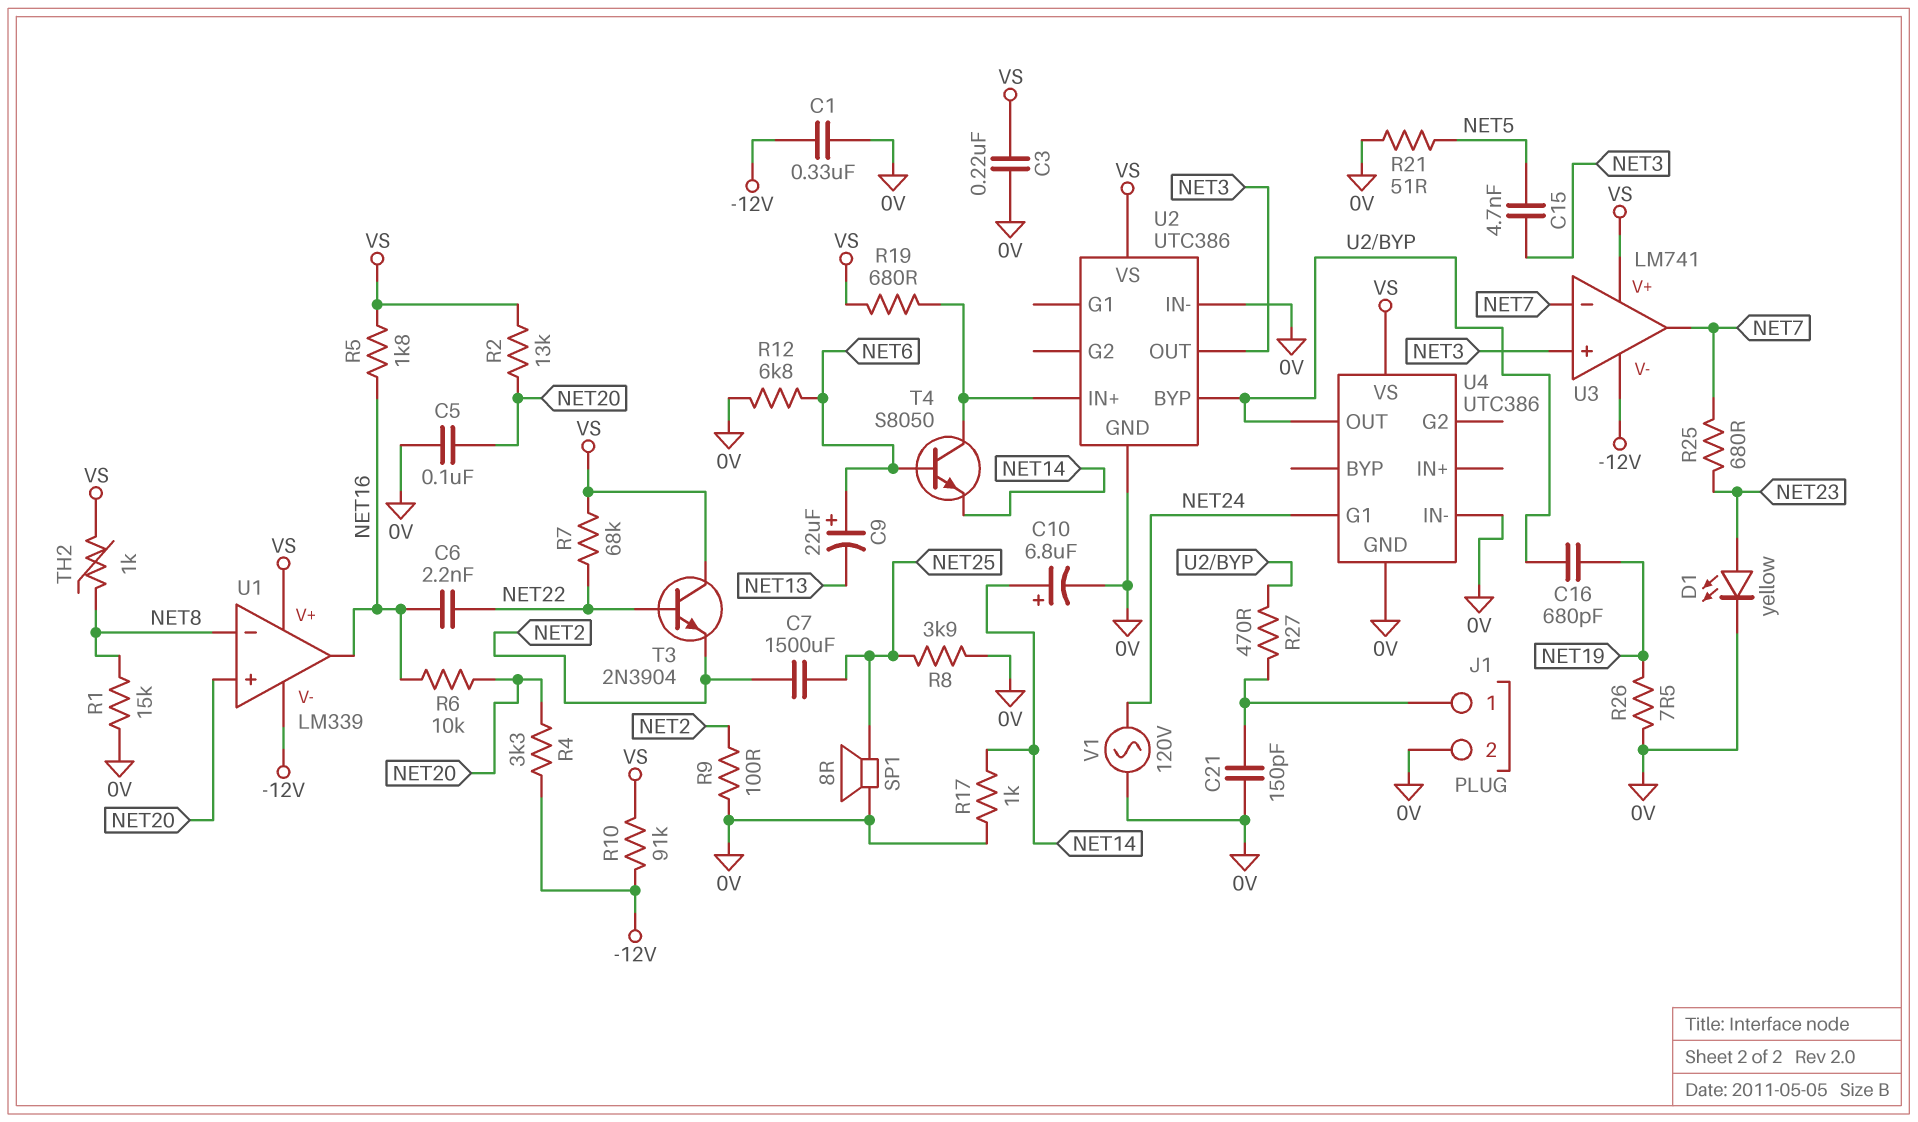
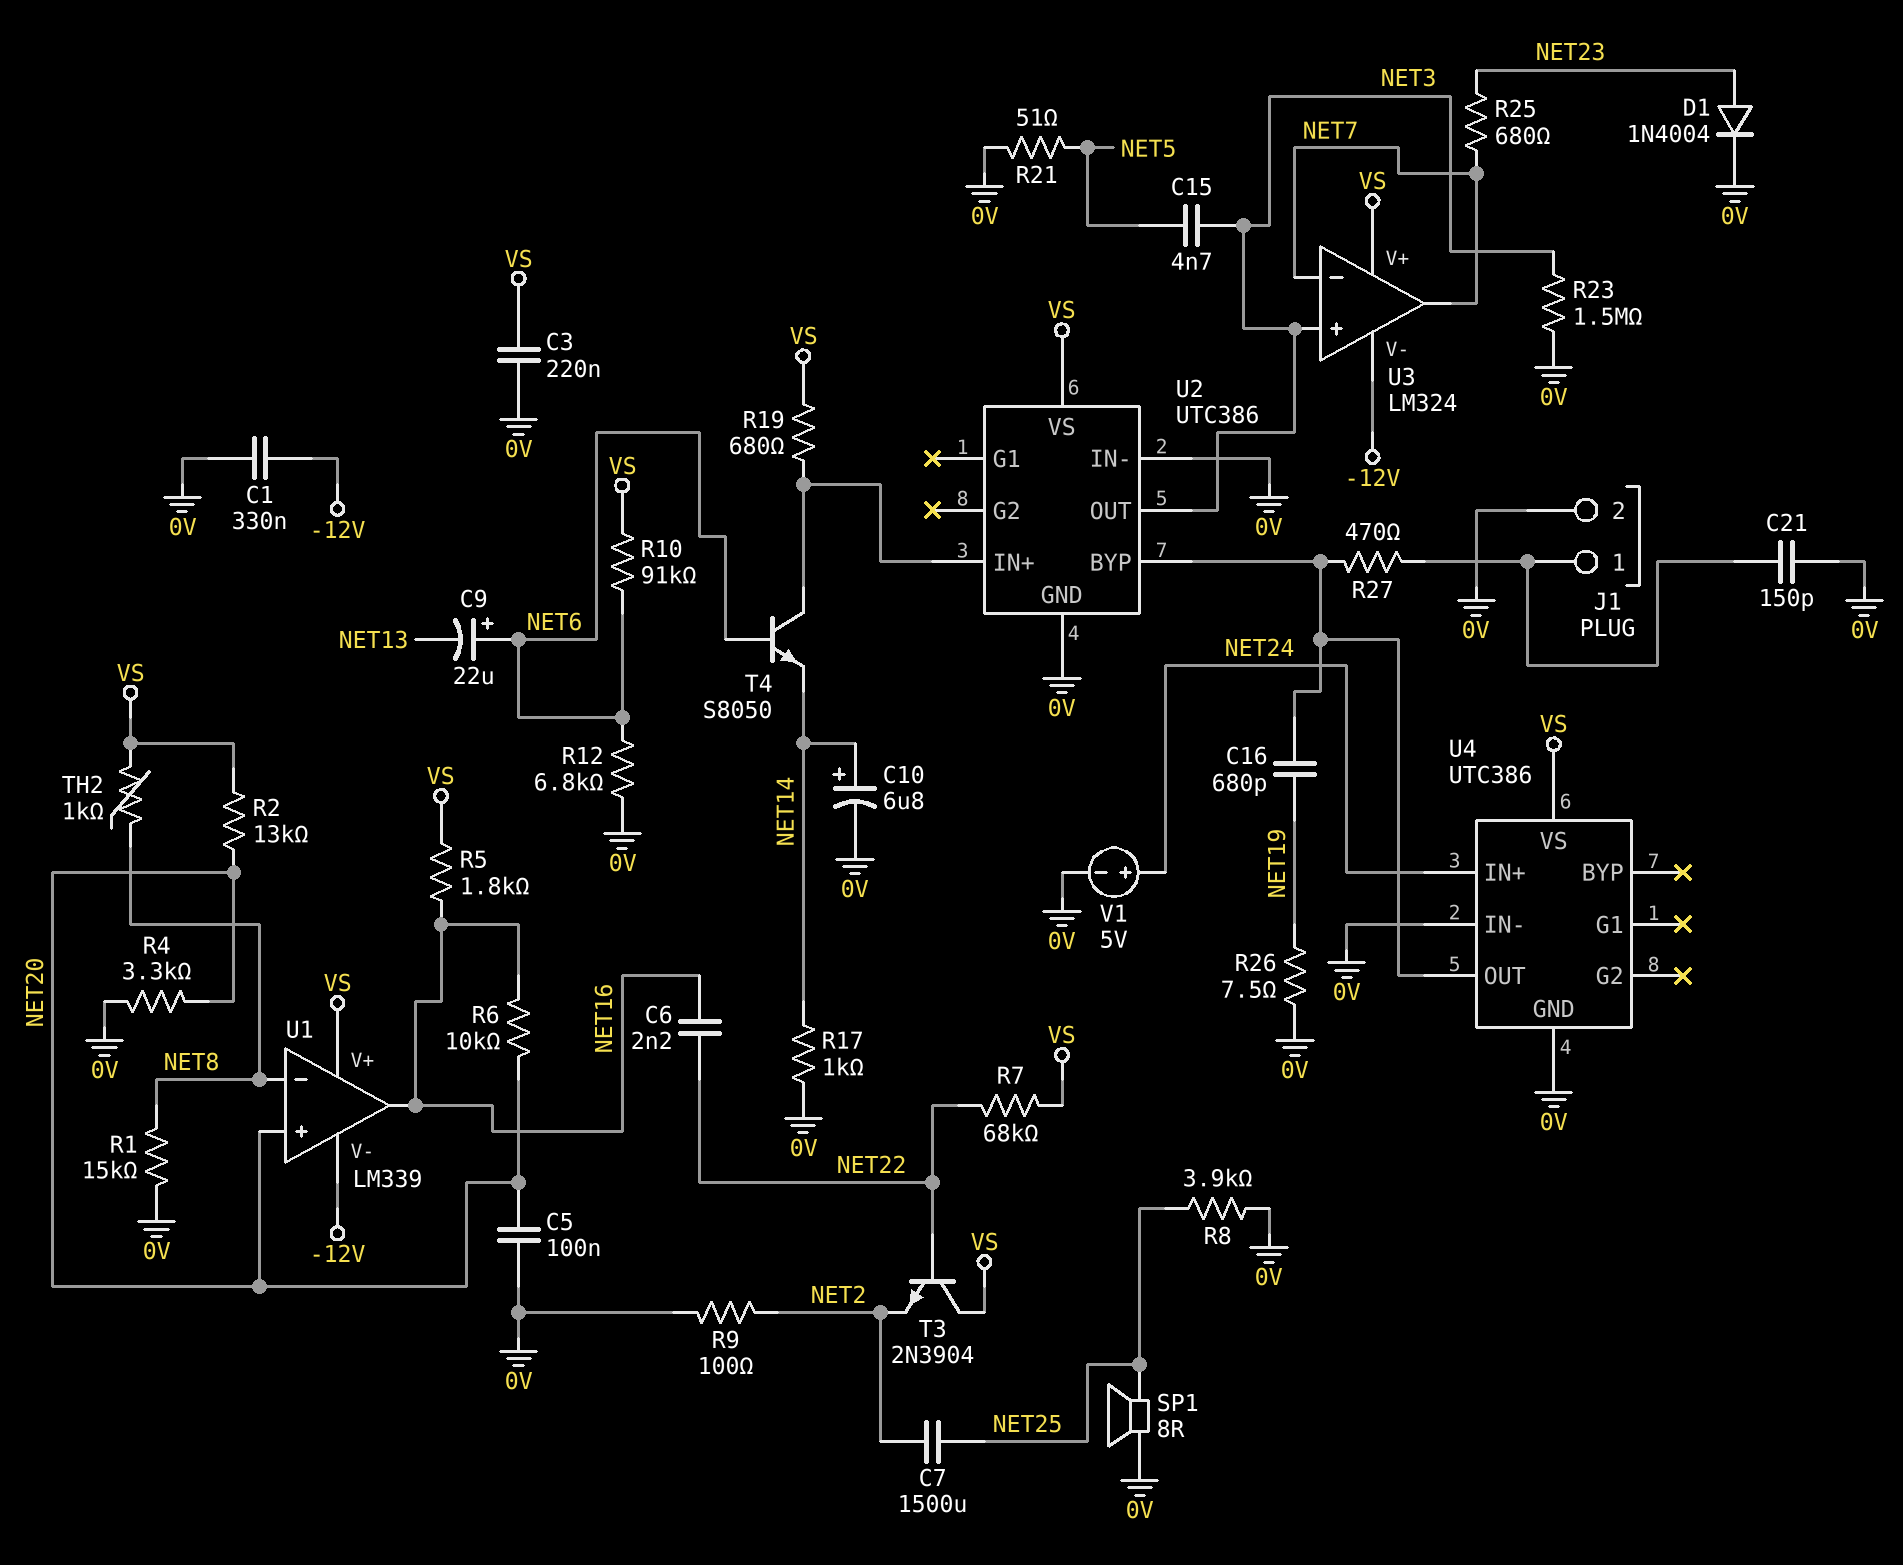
D1: LED yellow (A NET23, K 0V) -> diode 1N4004 (A NET23, K 0V)
R4: 3.3k (-12V, NET20) -> 3.3k (0V, NET20)
R10: 91k (-12V, VS) -> 91k (NET6, VS)
R23: none -> 1.5M (0V, NET3)
U3: LM741 -> LM324
U4 pin G1: NET24 -> none
U4 pin IN+: none -> NET24
V1: AC 120V (0V, NET24) -> 5V (plus NET24, minus 0V)

